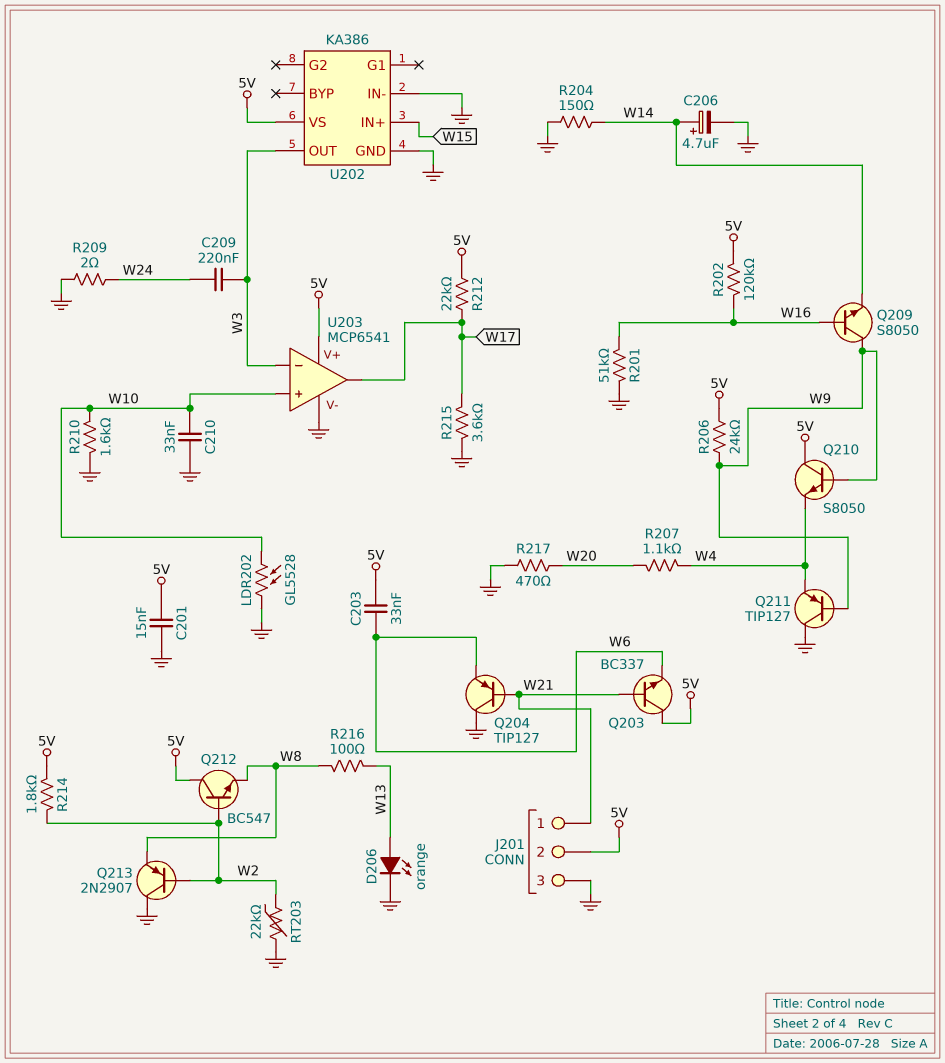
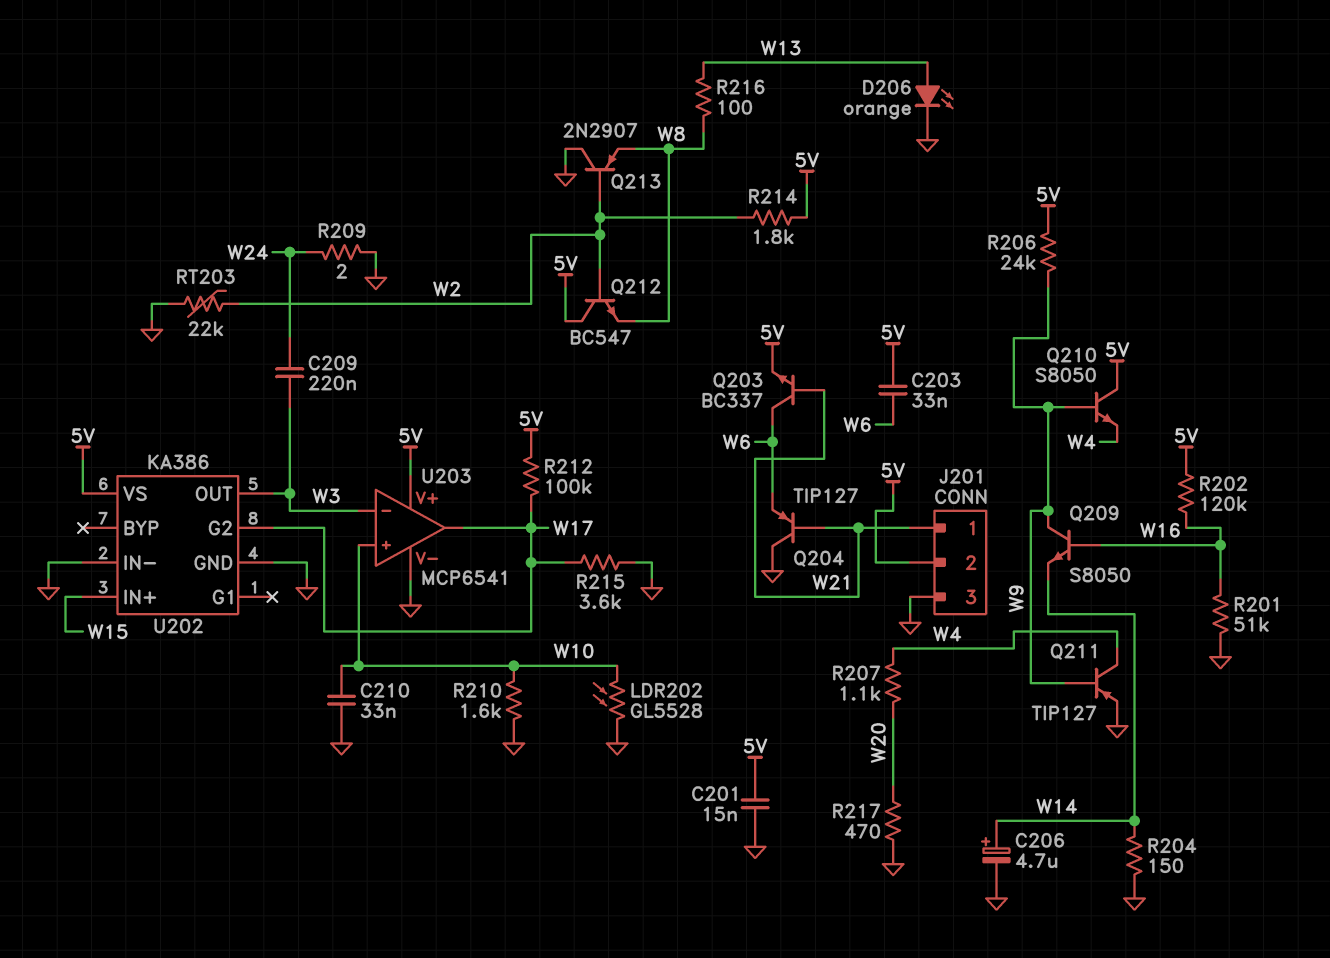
Q203: NPN BC337 (B W21, C 5V, E W6) -> NPN BC337 (B W21, C W6, E 5V)
Q211: PNP TIP127 (B W9, C GND, E W4) -> PNP TIP127 (B W9, C W4, E GND)
R212: 22k (5V, W17) -> 100k (5V, W17)
U202 pin G2: none -> W17

